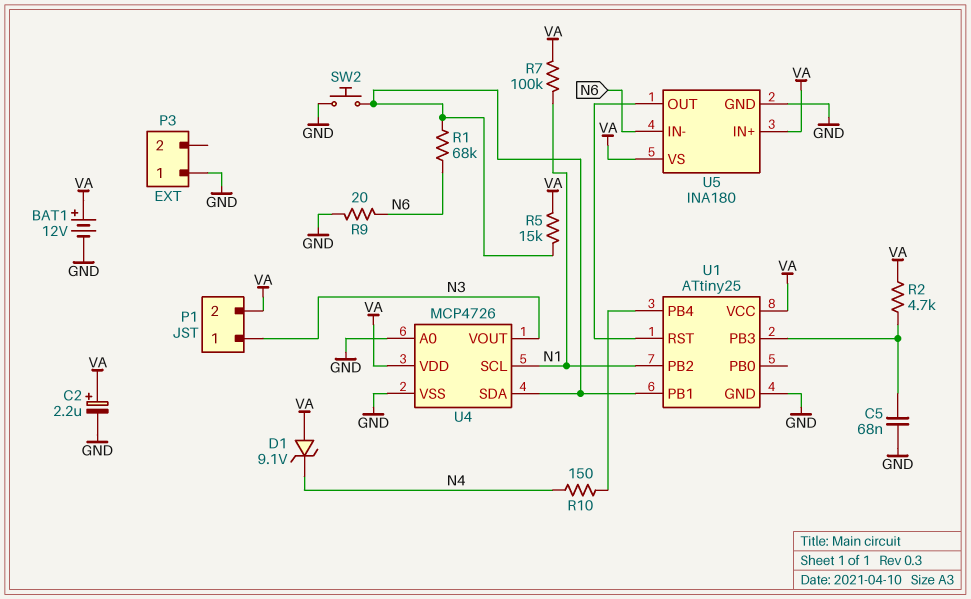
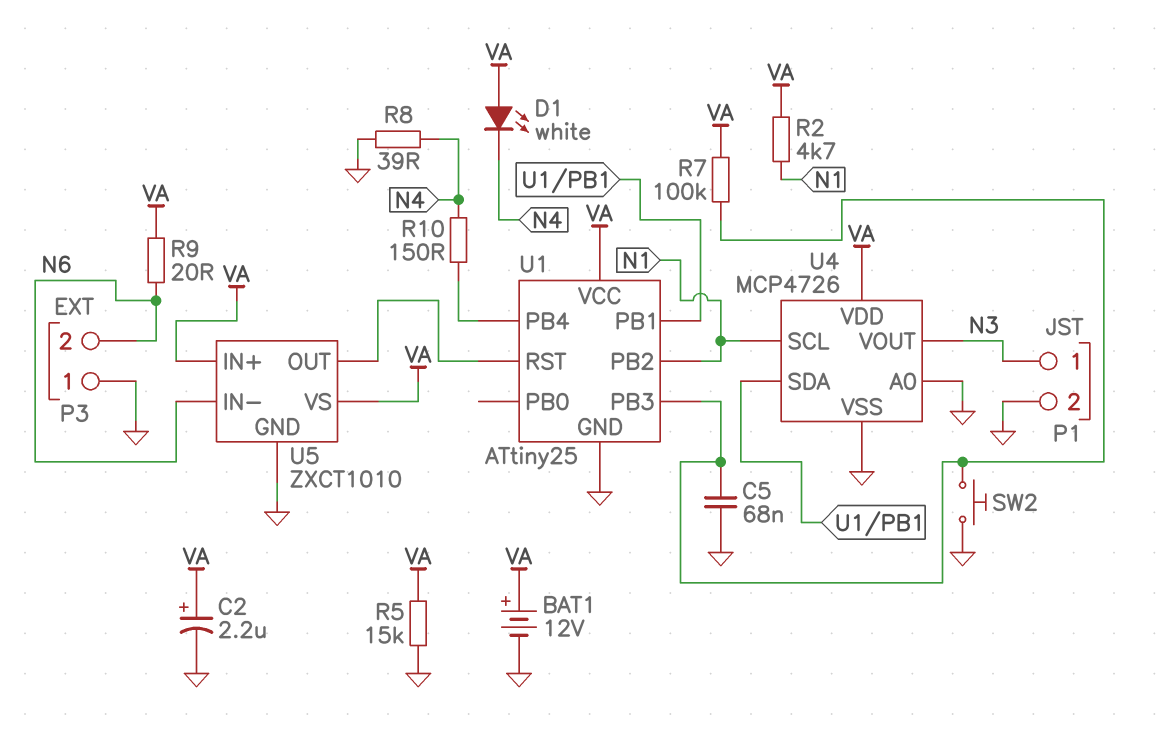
D1: zener 9.1V (A VA, K N4) -> LED white (A VA, K N4)
P1 pin 2: VA -> GND
P3 pin 2: none -> N6
R1: 68k (N6, U1/PB1) -> none
R2: 4.7k (U1/PB3, VA) -> 4.7k (N1, VA)
R5: 15k (U1/PB1, VA) -> 15k (GND, VA)
R7: 100k (N1, VA) -> 100k (U1/PB3, VA)
R8: none -> 39 (GND, N4)
R9: 20 (GND, N6) -> 20 (N6, VA)
SW2: button (GND, U1/PB1) -> button (GND, U1/PB3)
U5: INA180 -> ZXCT1010

